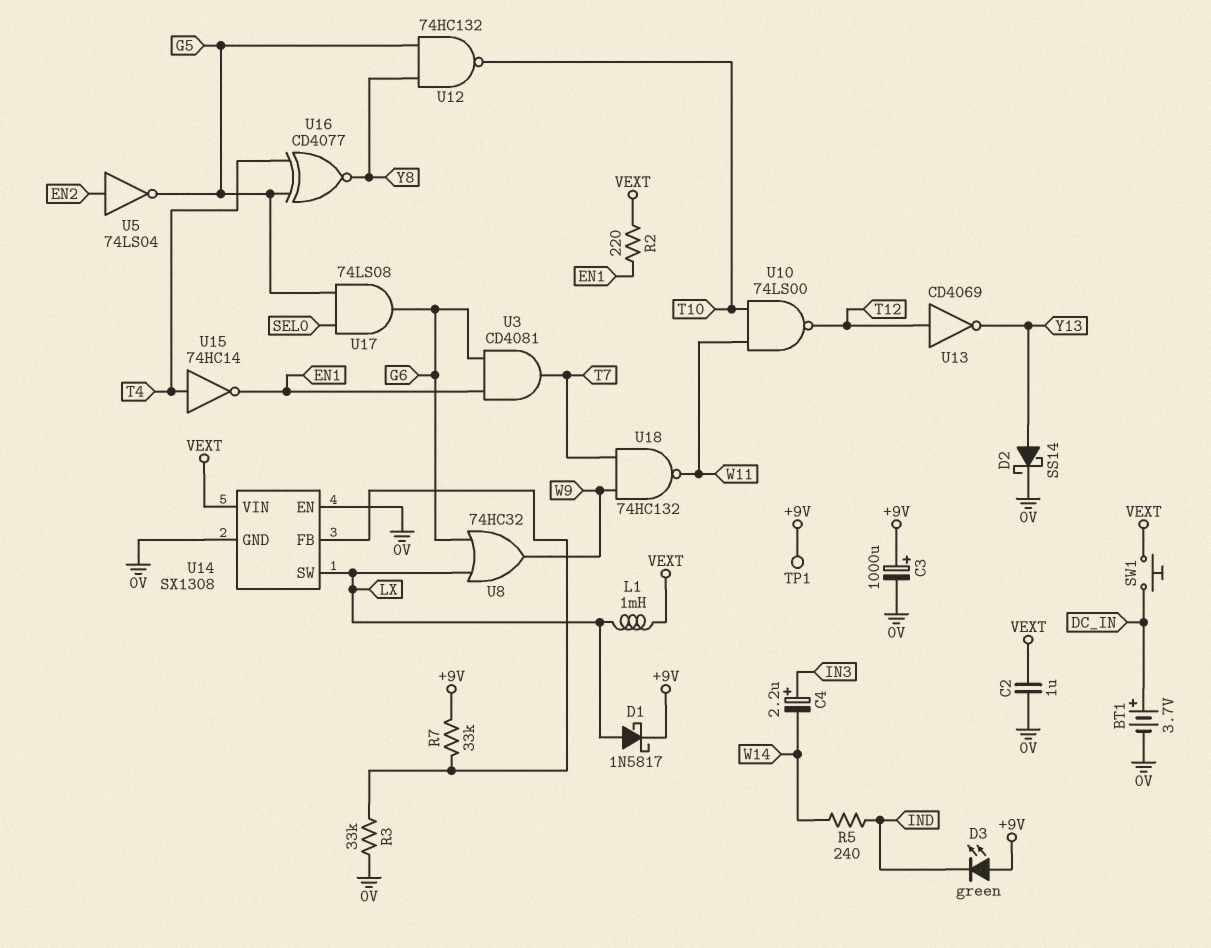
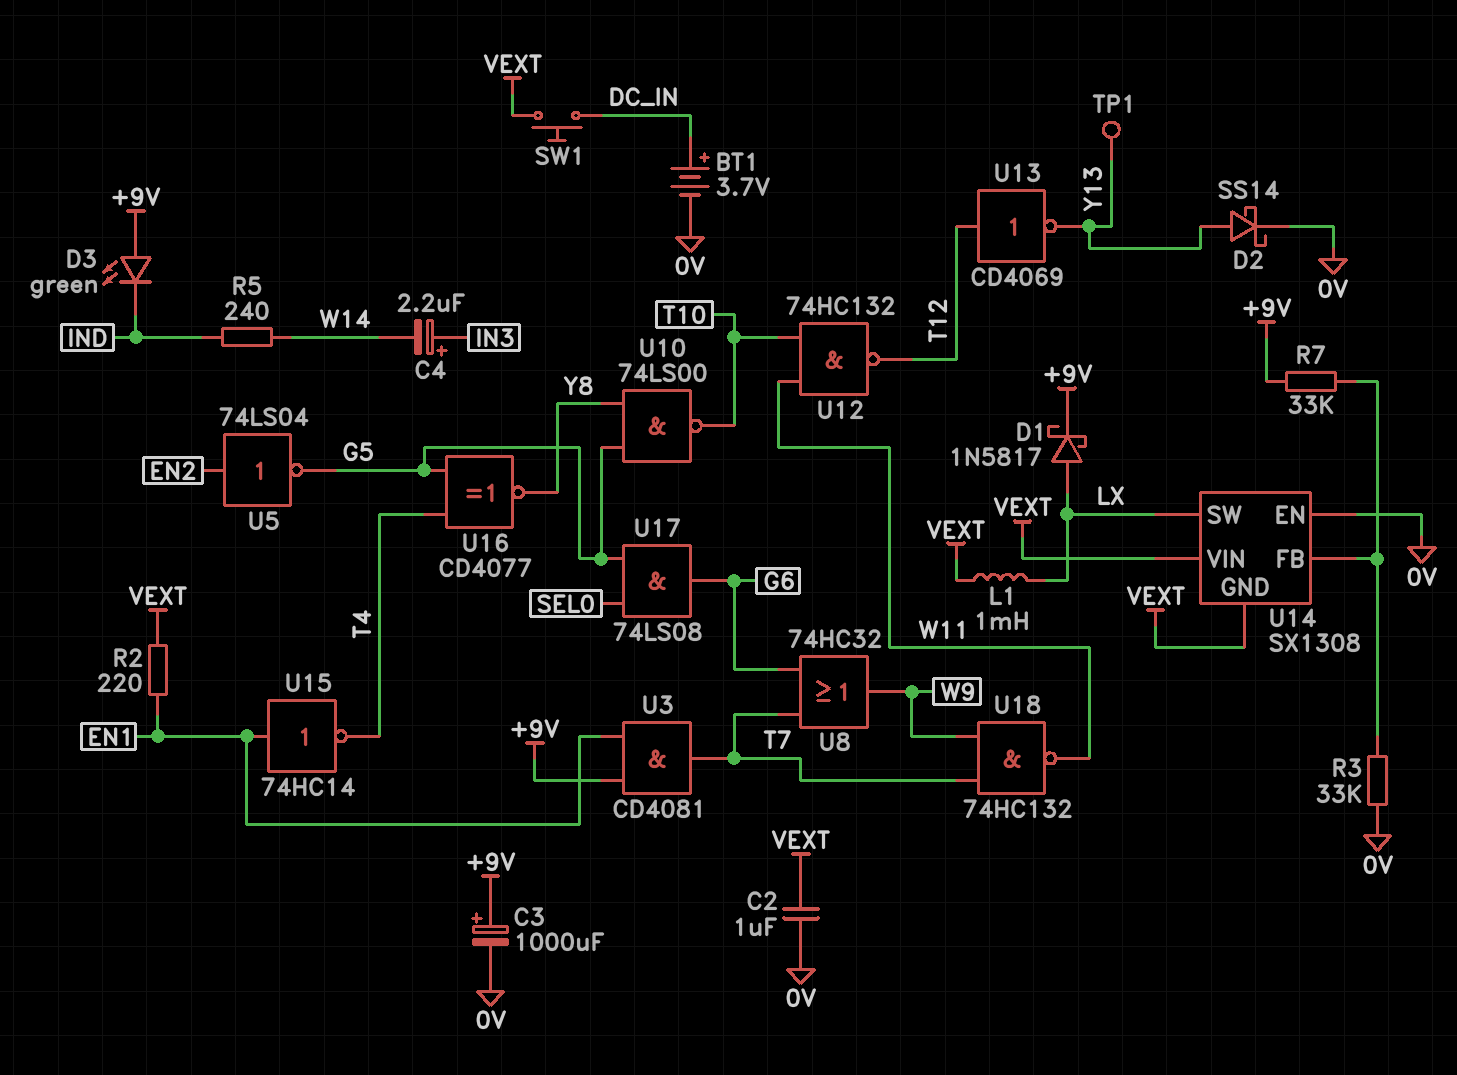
TP1: test point (+9V) -> test point (Y13)
U3: AND CD4081 (in EN1, in G6, out T7) -> AND CD4081 (in +9V, in EN1, out T7)
U8: OR 74HC32 (in G6, in LX, out W9) -> OR 74HC32 (in G6, in T7, out W9)
U10: NAND 74LS00 (in T10, in W11, out T12) -> NAND 74LS00 (in G5, in Y8, out T10)
U12: NAND 74HC132 (in G5, in Y8, out T10) -> NAND 74HC132 (in T10, in W11, out T12)
U14 pin GND: 0V -> VEXT
U15: NOT 74HC14 (in T4, out EN1) -> NOT 74HC14 (in EN1, out T4)

